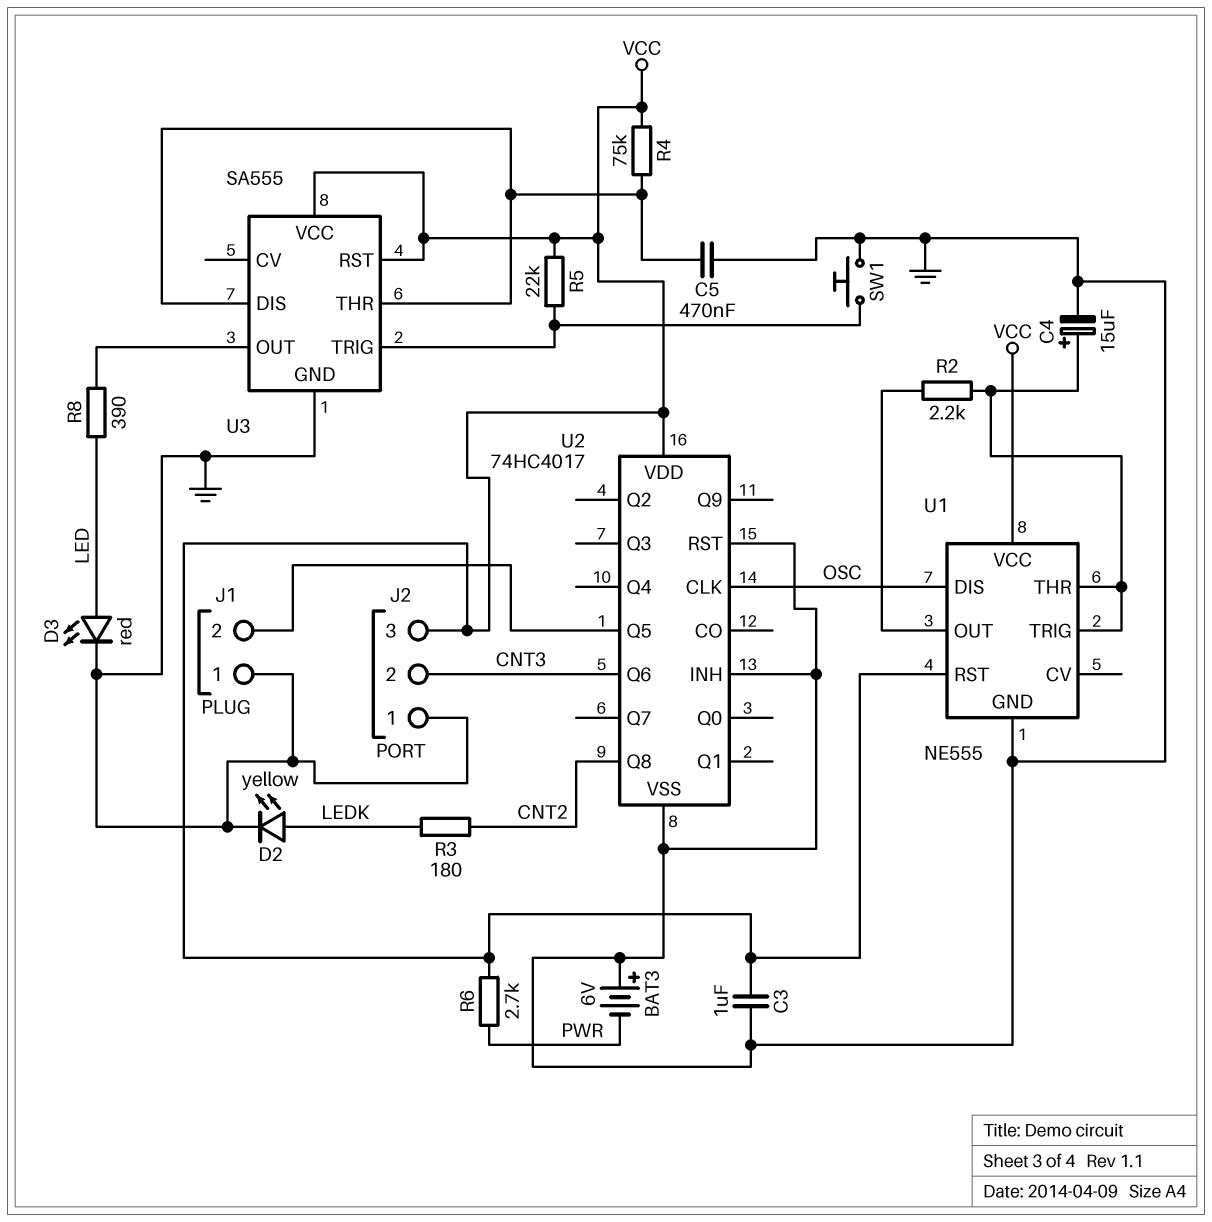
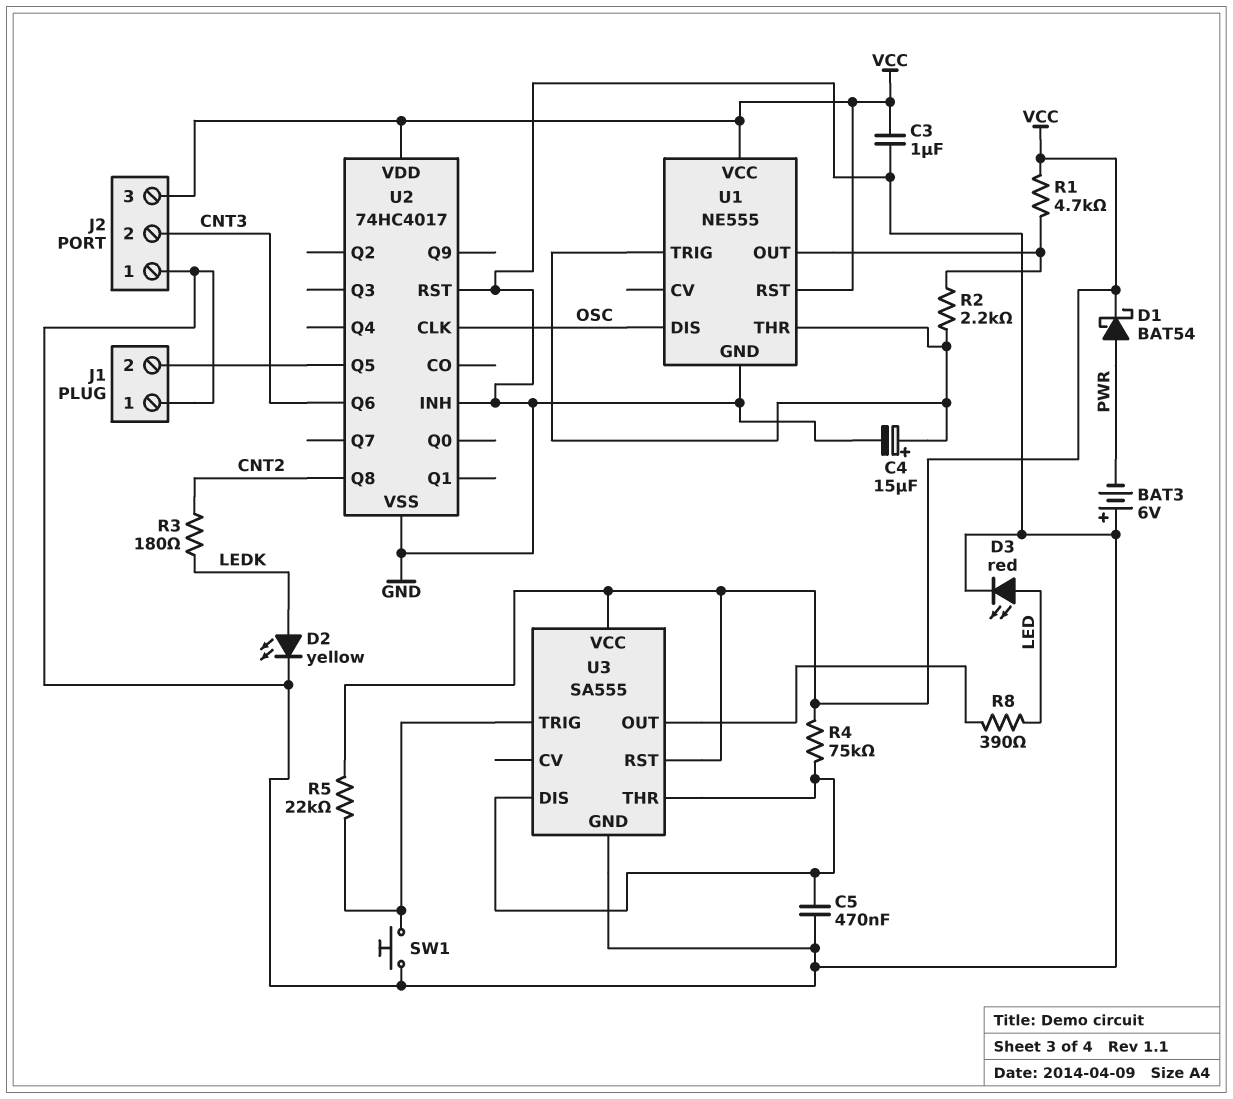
D1: none -> schottky BAT54 (A PWR, K VCC)
R1: none -> 4.7k (U1/OUT, VCC)
R6: 2.7k (PWR, VCC) -> none

